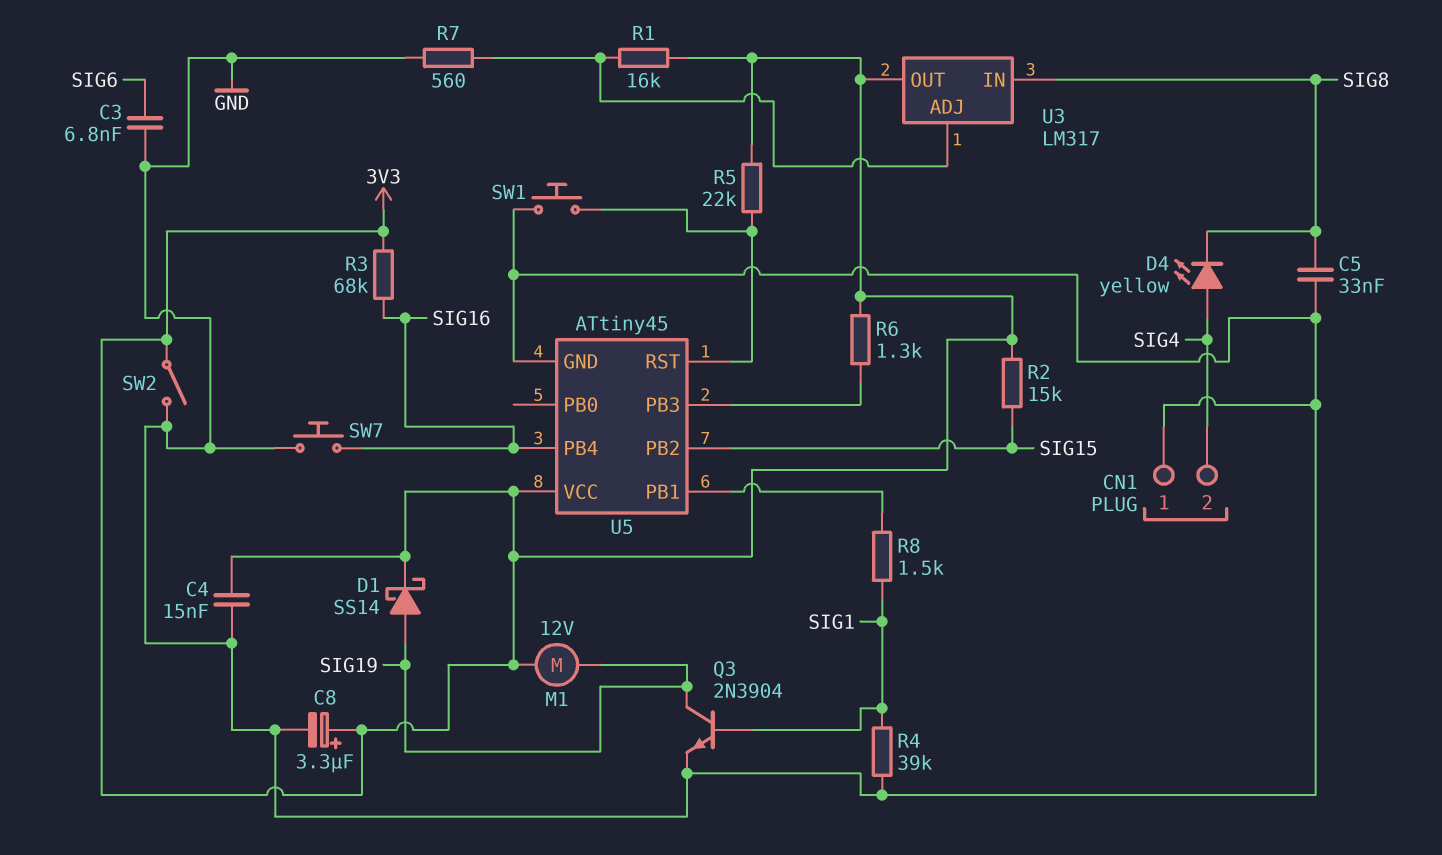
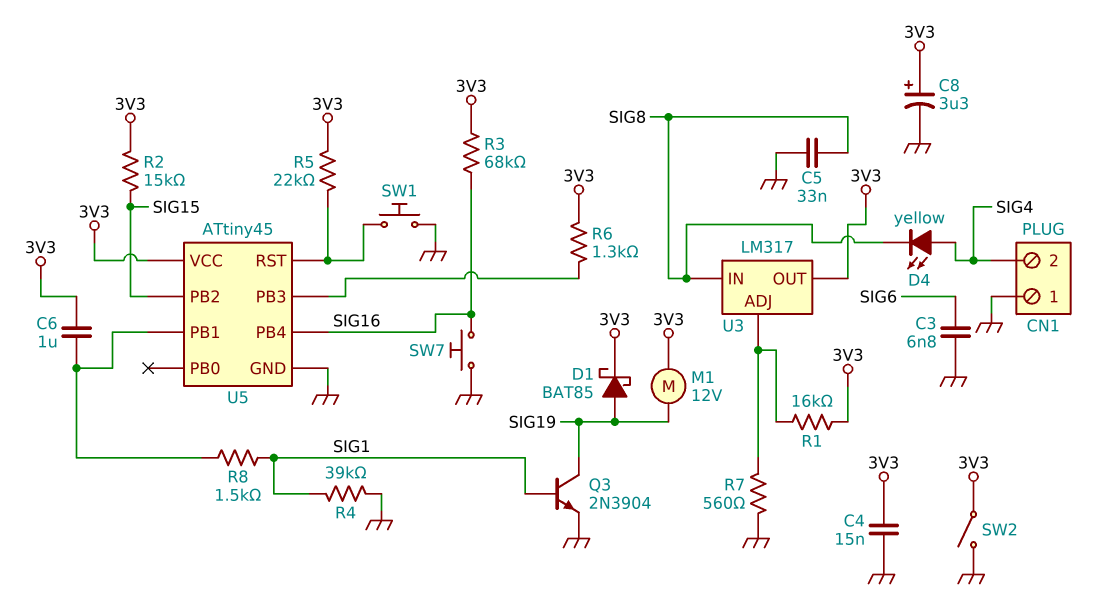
C6: none -> 1uF (3V3, U5/PB1)
D1: schottky SS14 (A SIG19, K 3V3) -> schottky BAT85 (A SIG19, K 3V3)

